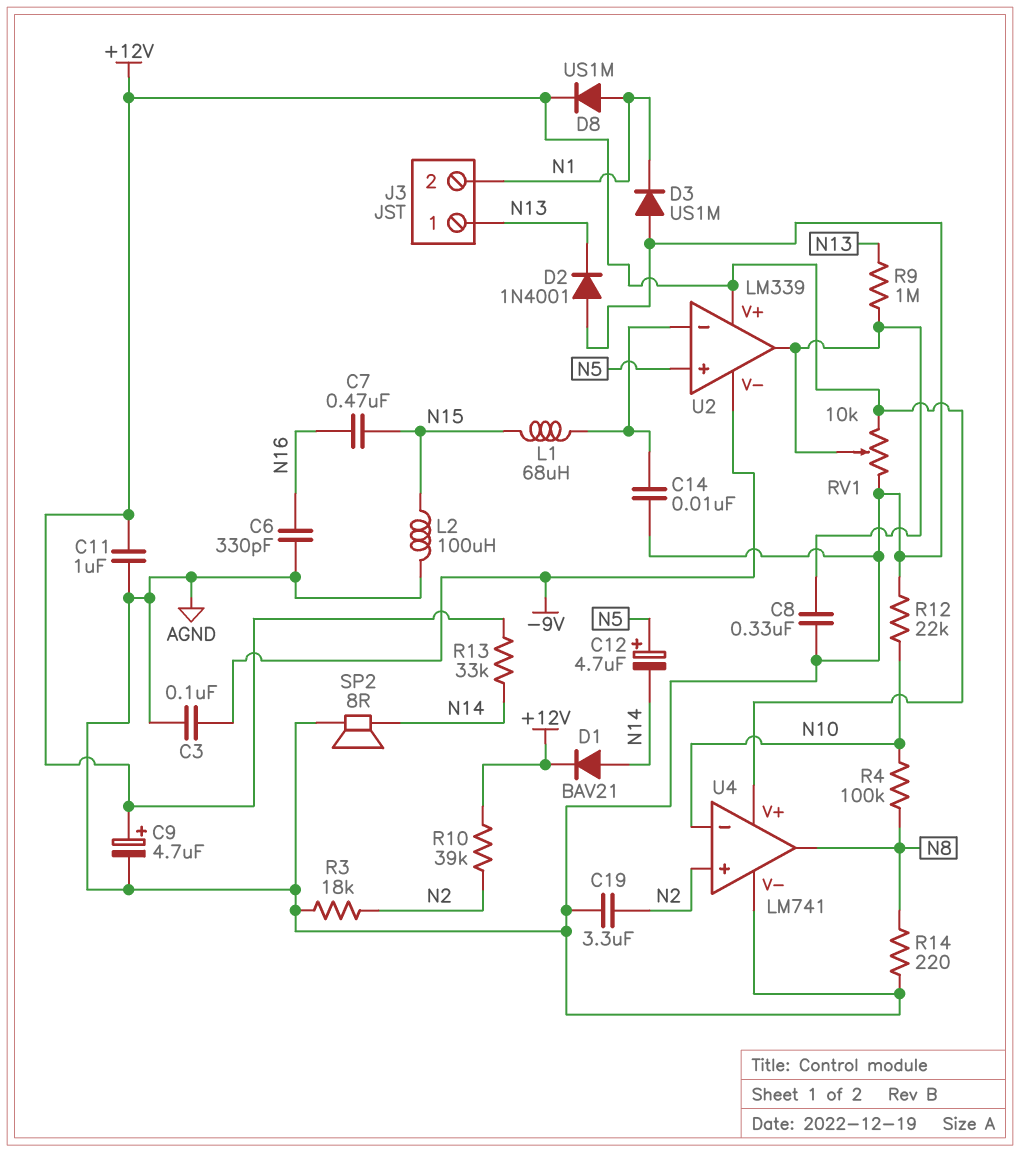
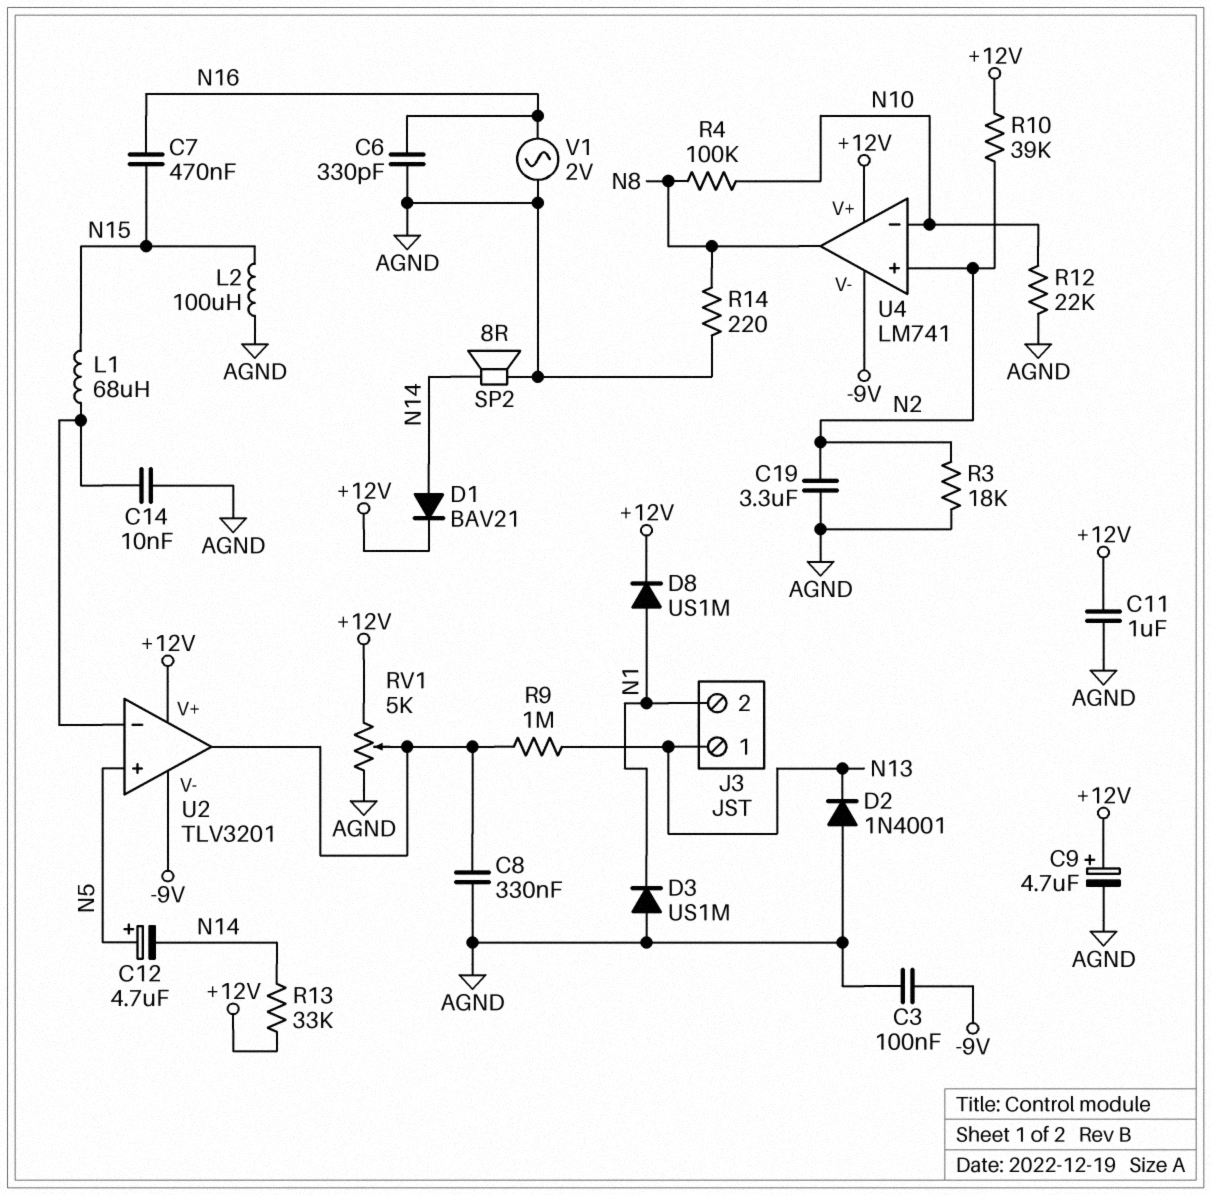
RV1: 10k (+12V, AGND, wiper U2/out) -> 5k (+12V, AGND, wiper U2/out)
U2: LM339 -> TLV3201
U4 pin V-: AGND -> -9V
V1: none -> AC 2V (AGND, N16)

